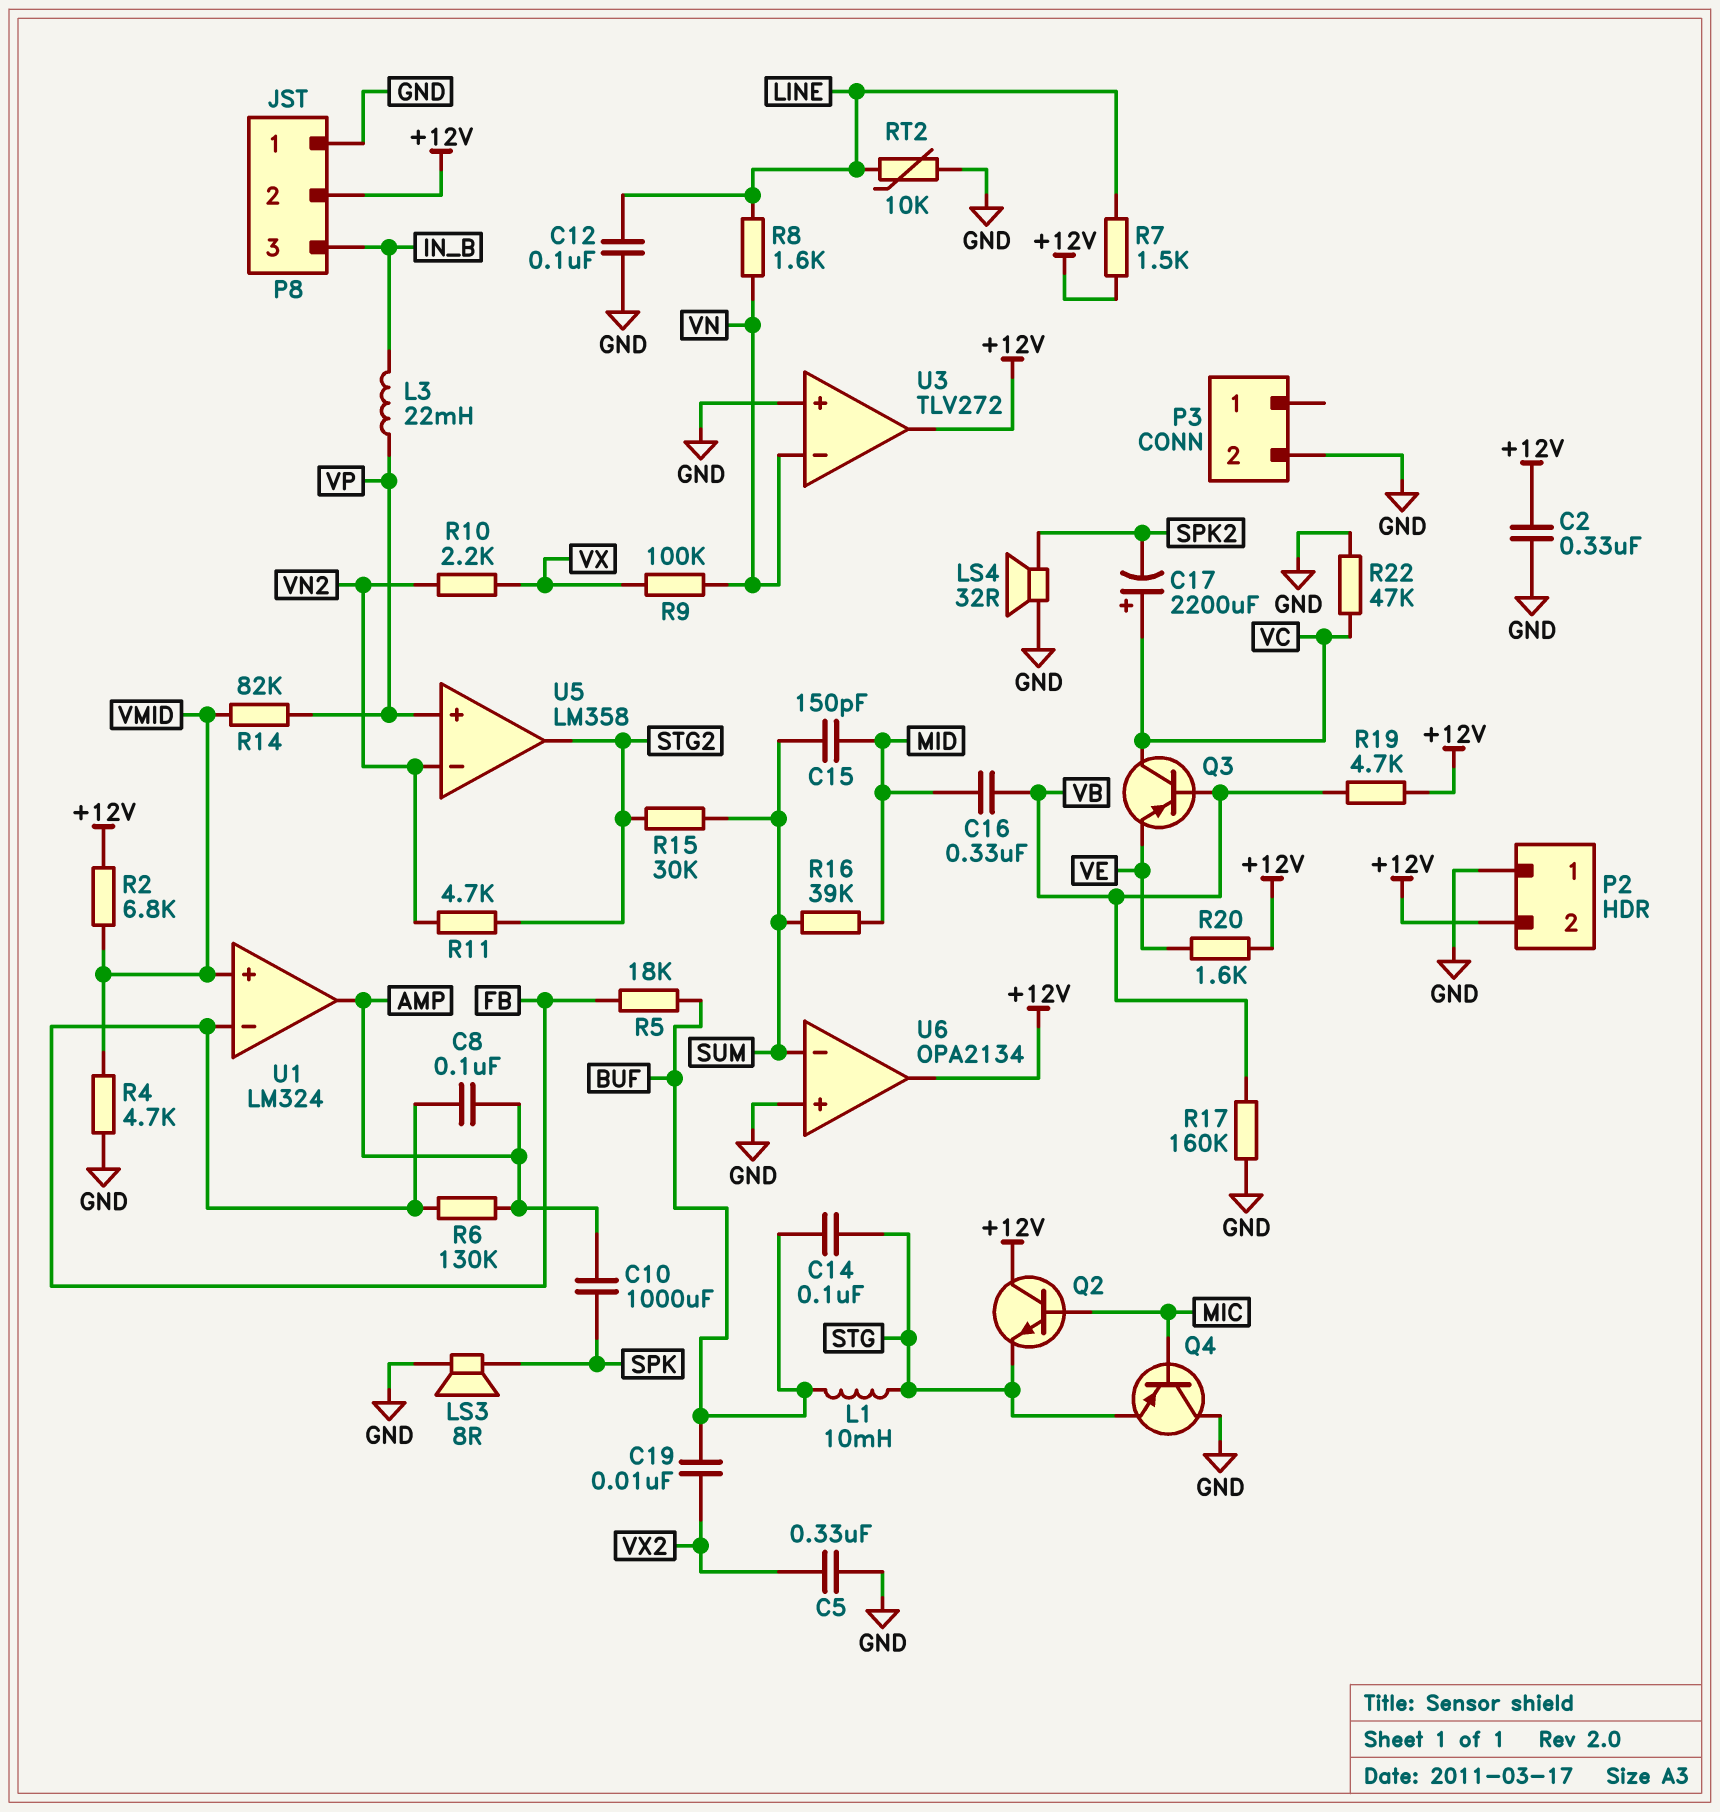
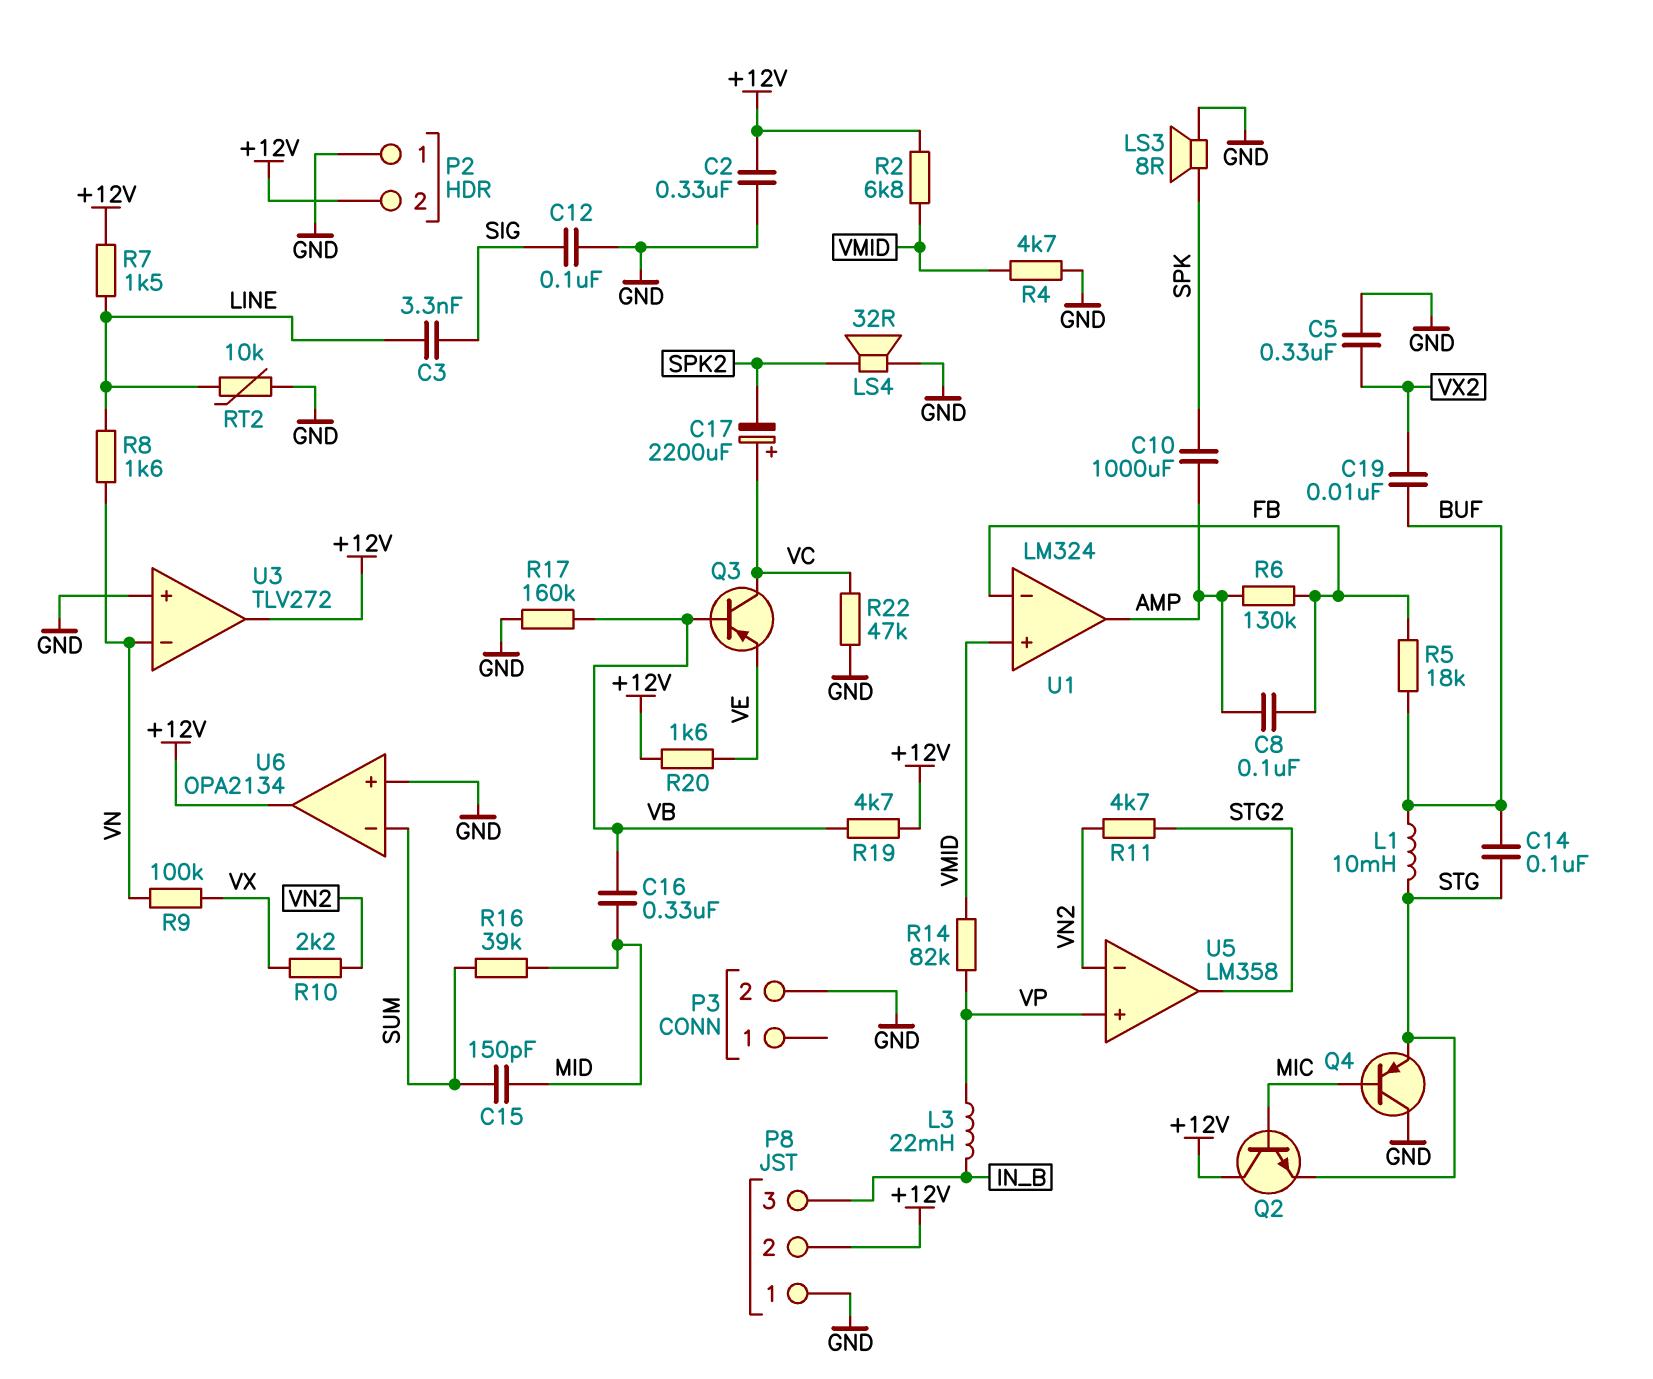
C3: none -> 3.3nF (LINE, SIG)
C12: 100nF (GND, LINE) -> 100nF (GND, SIG)
R15: 30k (STG2, SUM) -> none

